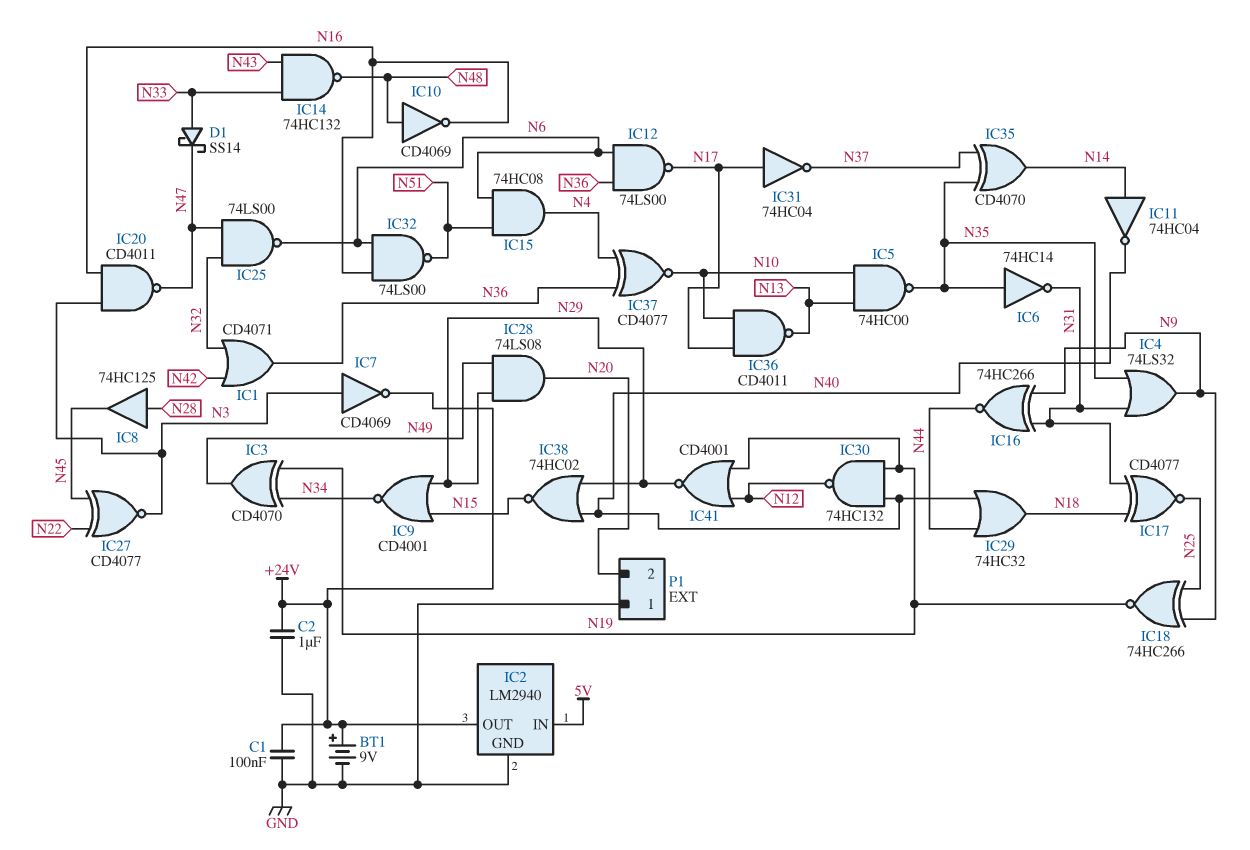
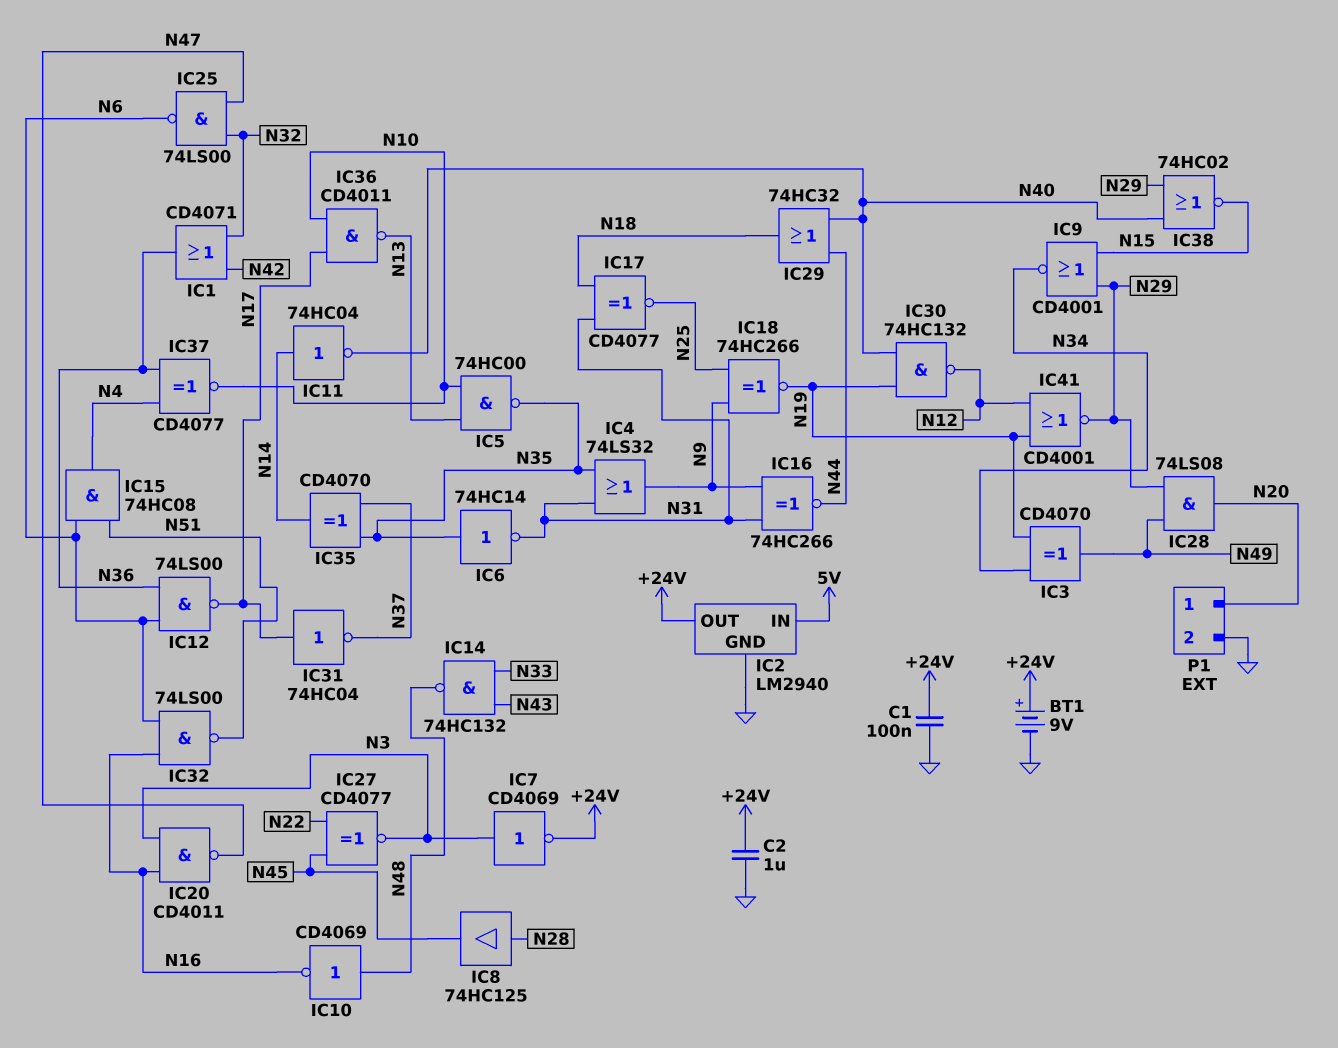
D1: schottky SS14 (A N33, K N47) -> none
P1 pin 1: GND -> N20
P1 pin 2: N20 -> GND

